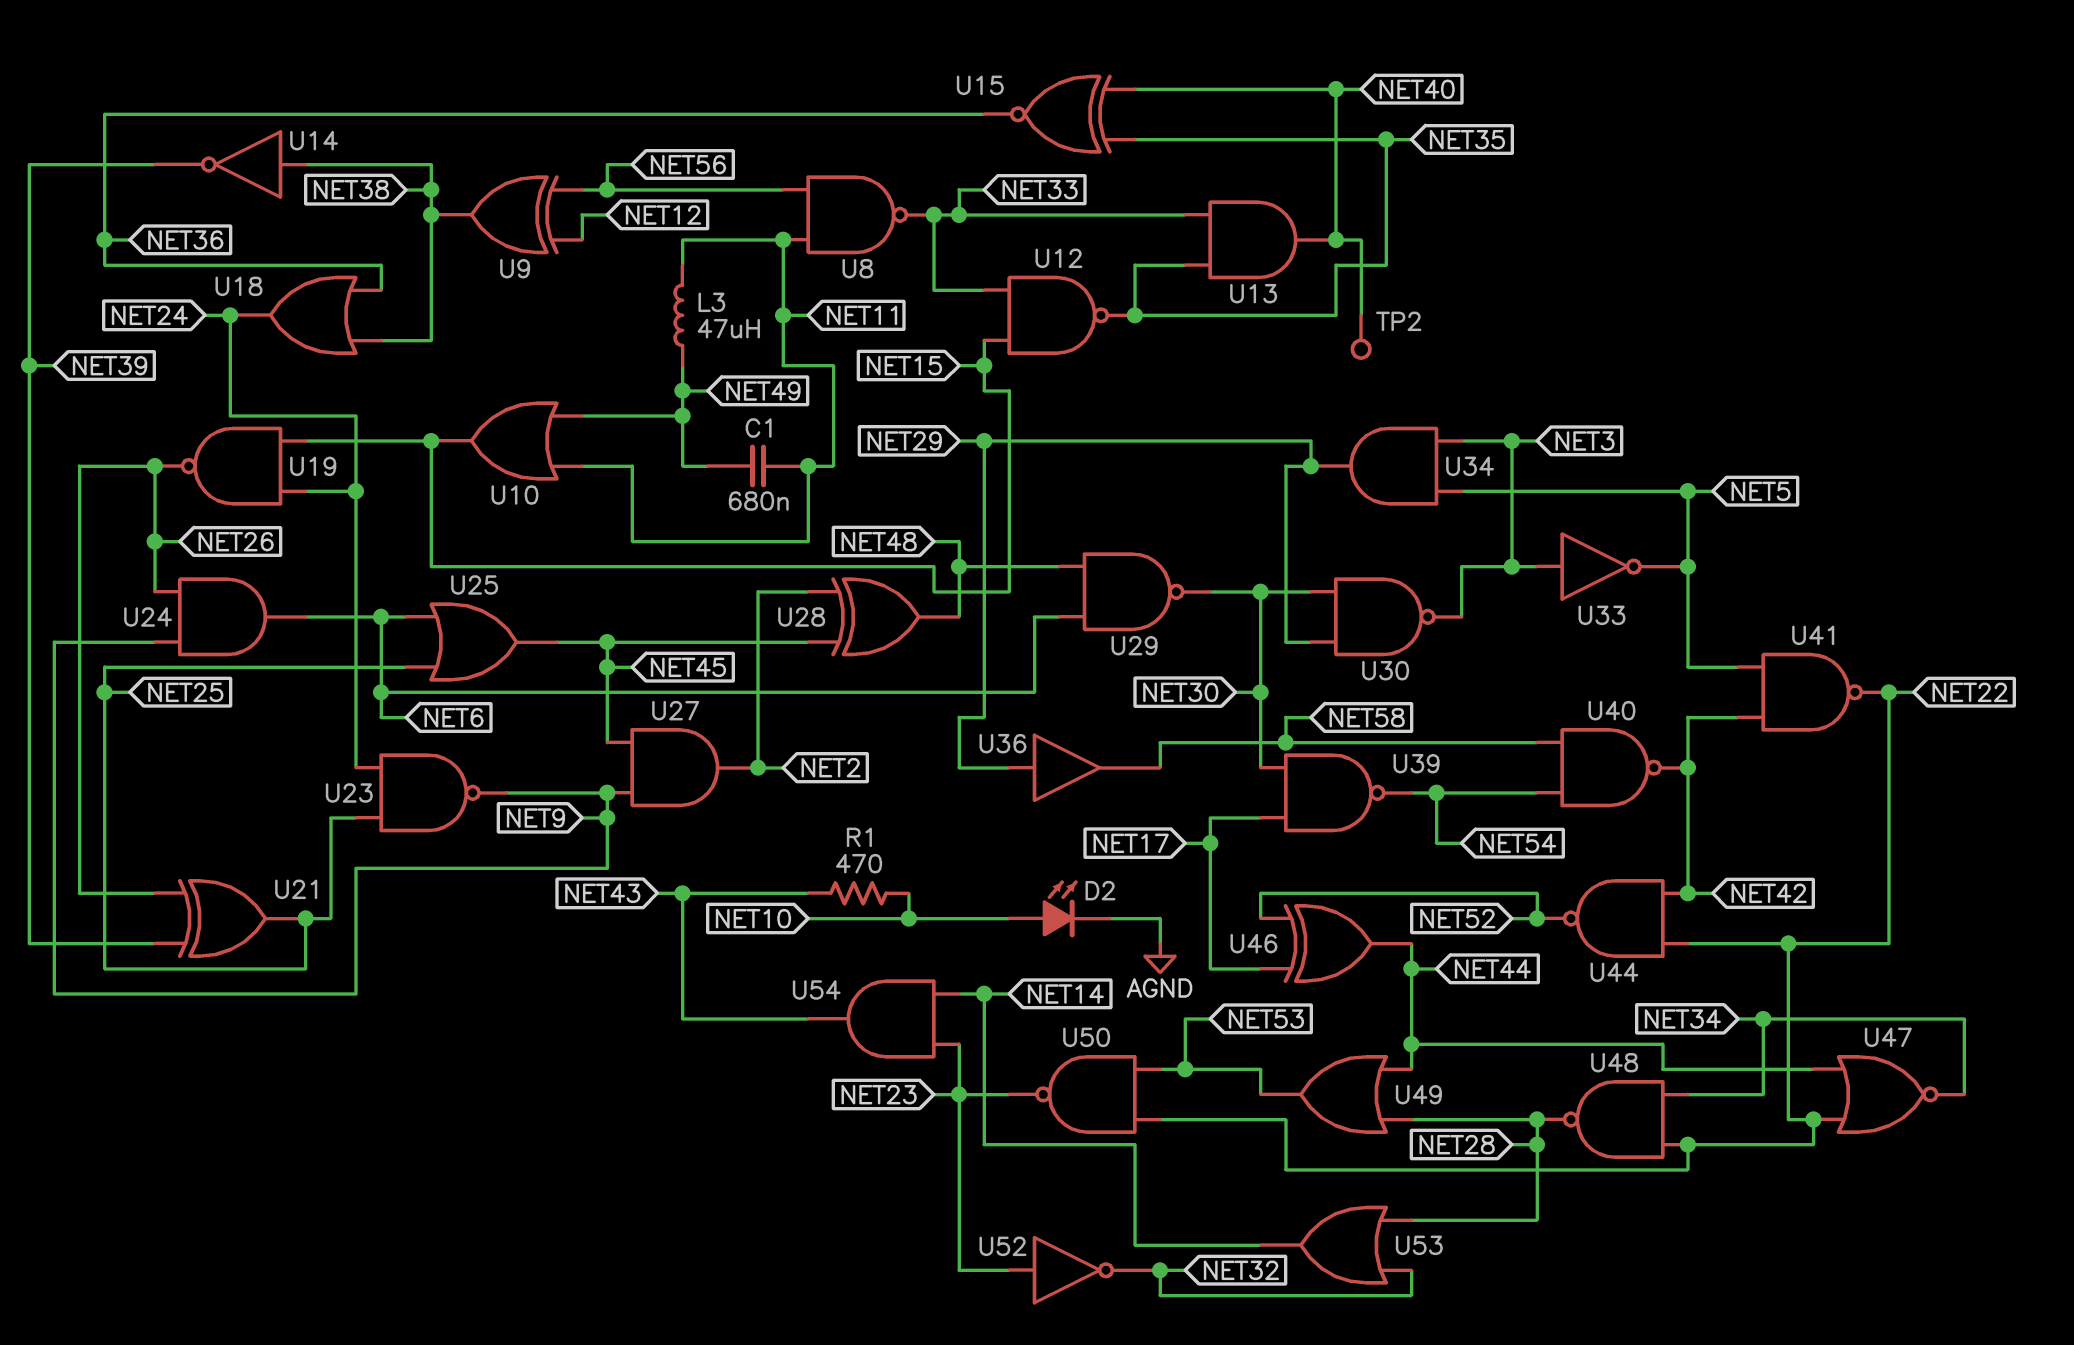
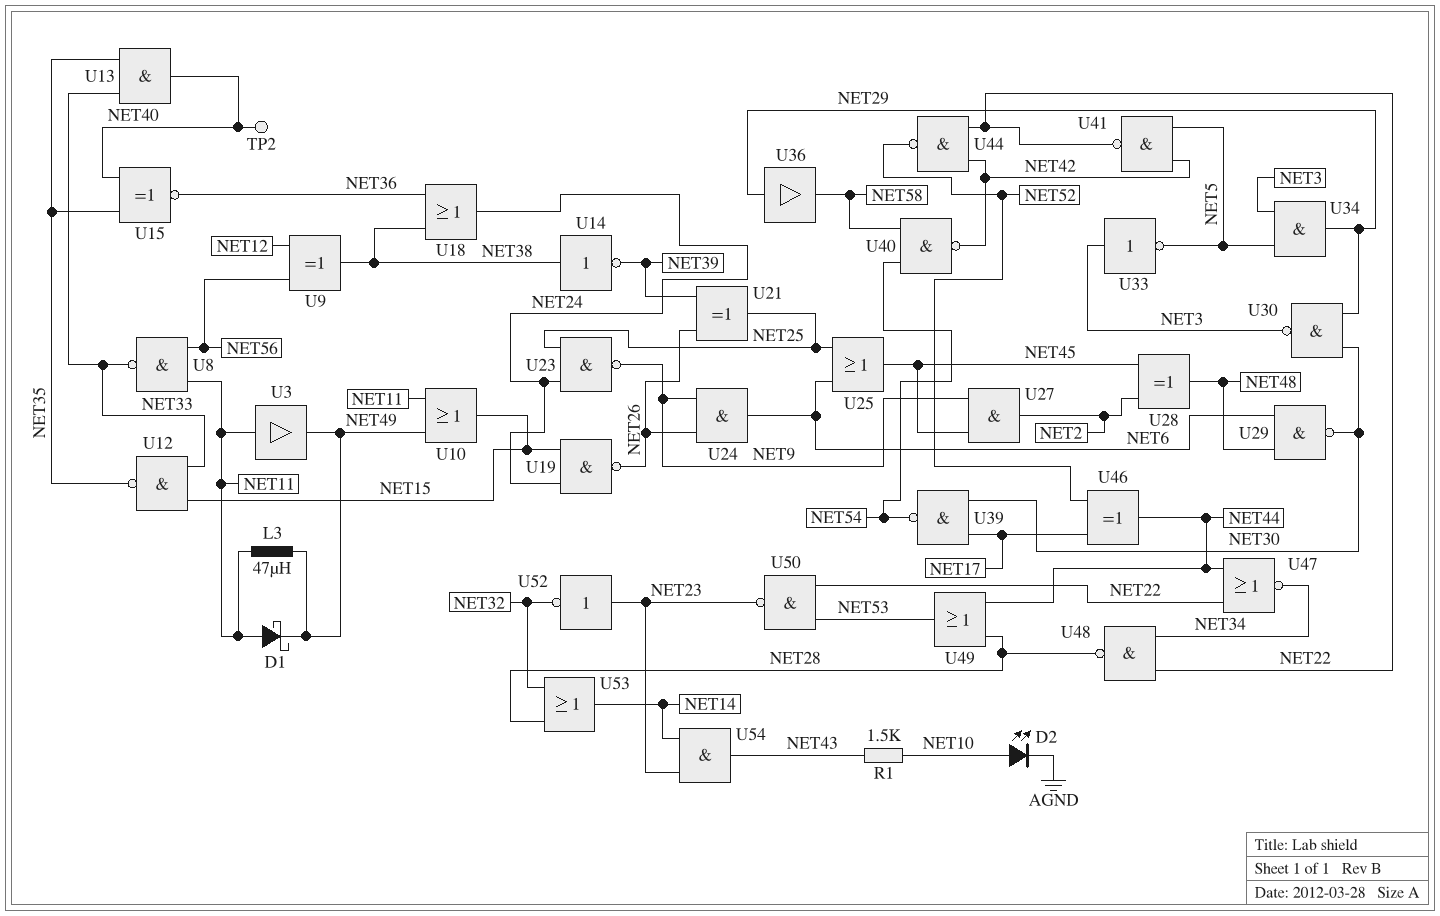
C1: 680nF (NET11, NET49) -> none
D1: none -> schottky (A NET11, K NET49)
R1: 470 (NET10, NET43) -> 1.5k (NET10, NET43)
U3: none -> buffer (in NET11, out NET49)

